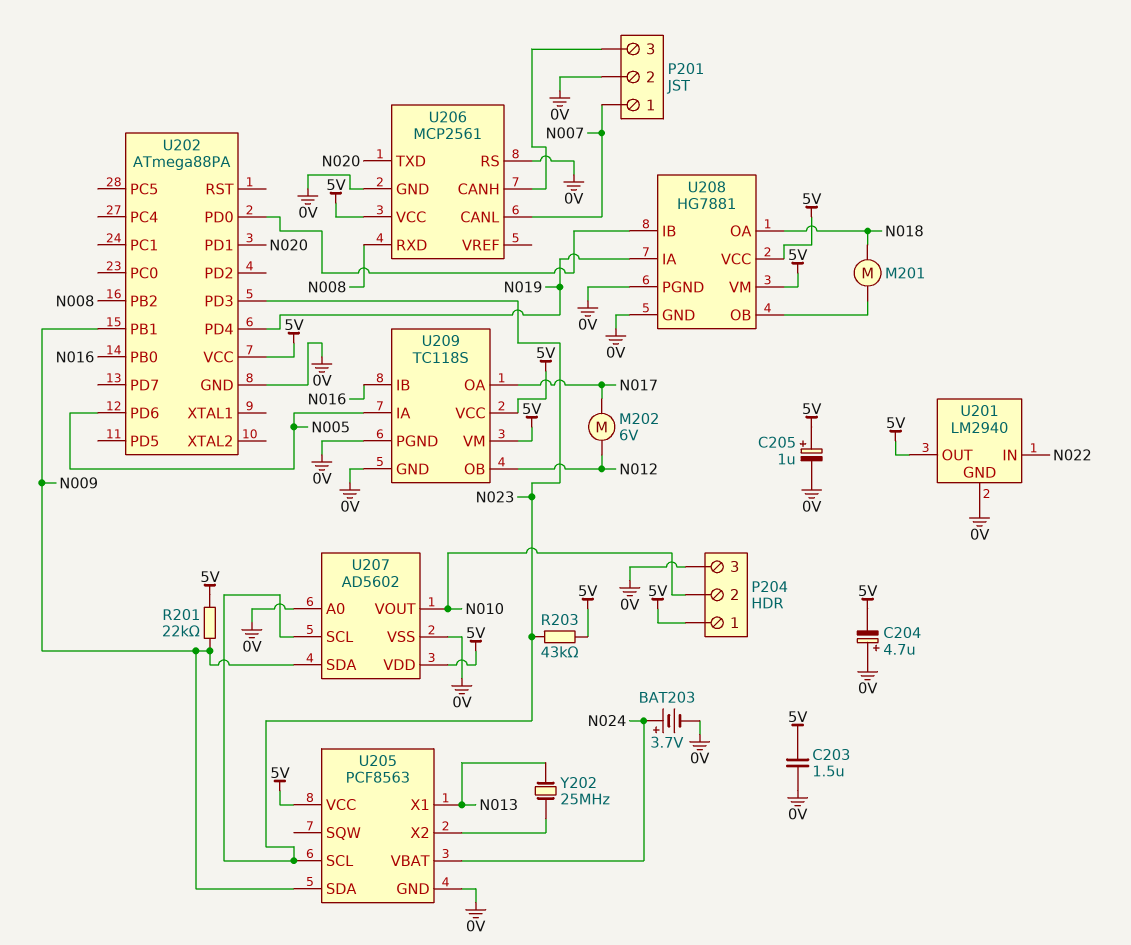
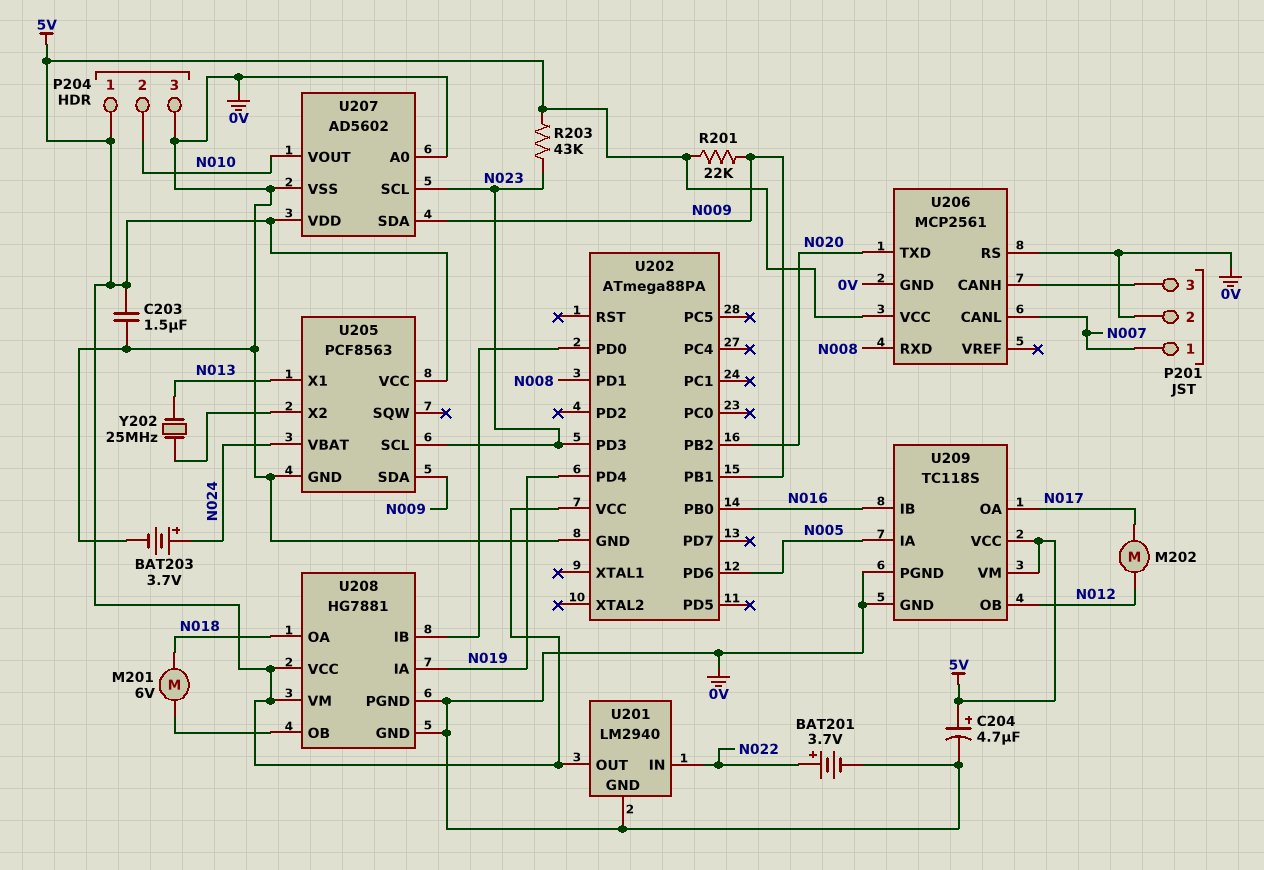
BAT201: none -> 3.7V (plus N022, minus 0V)
C204: 4.7uF (plus 0V, minus 5V) -> 4.7uF (plus 5V, minus 0V)
C205: 1uF (plus 5V, minus 0V) -> none
M201: motor (N018, U208/OB) -> motor 6V (N018, U208/OB)
M202: motor 6V (N012, N017) -> motor (N012, N017)
U202 pin PB2: N008 -> N020
U202 pin PD1: N020 -> N008

